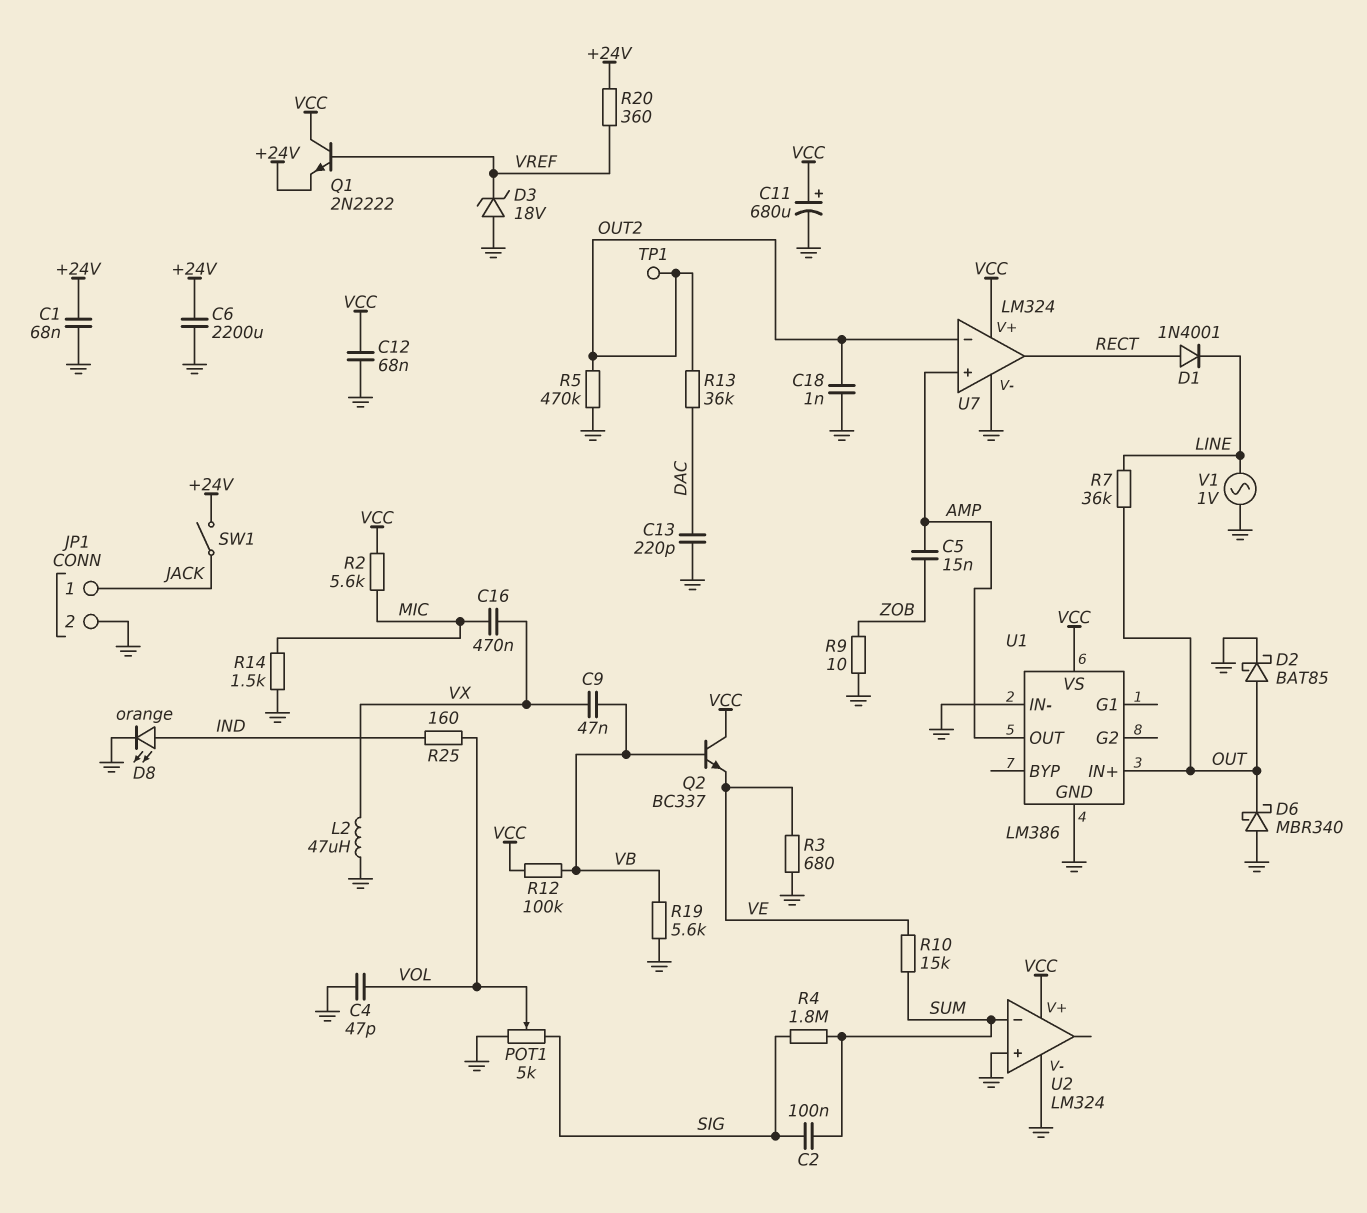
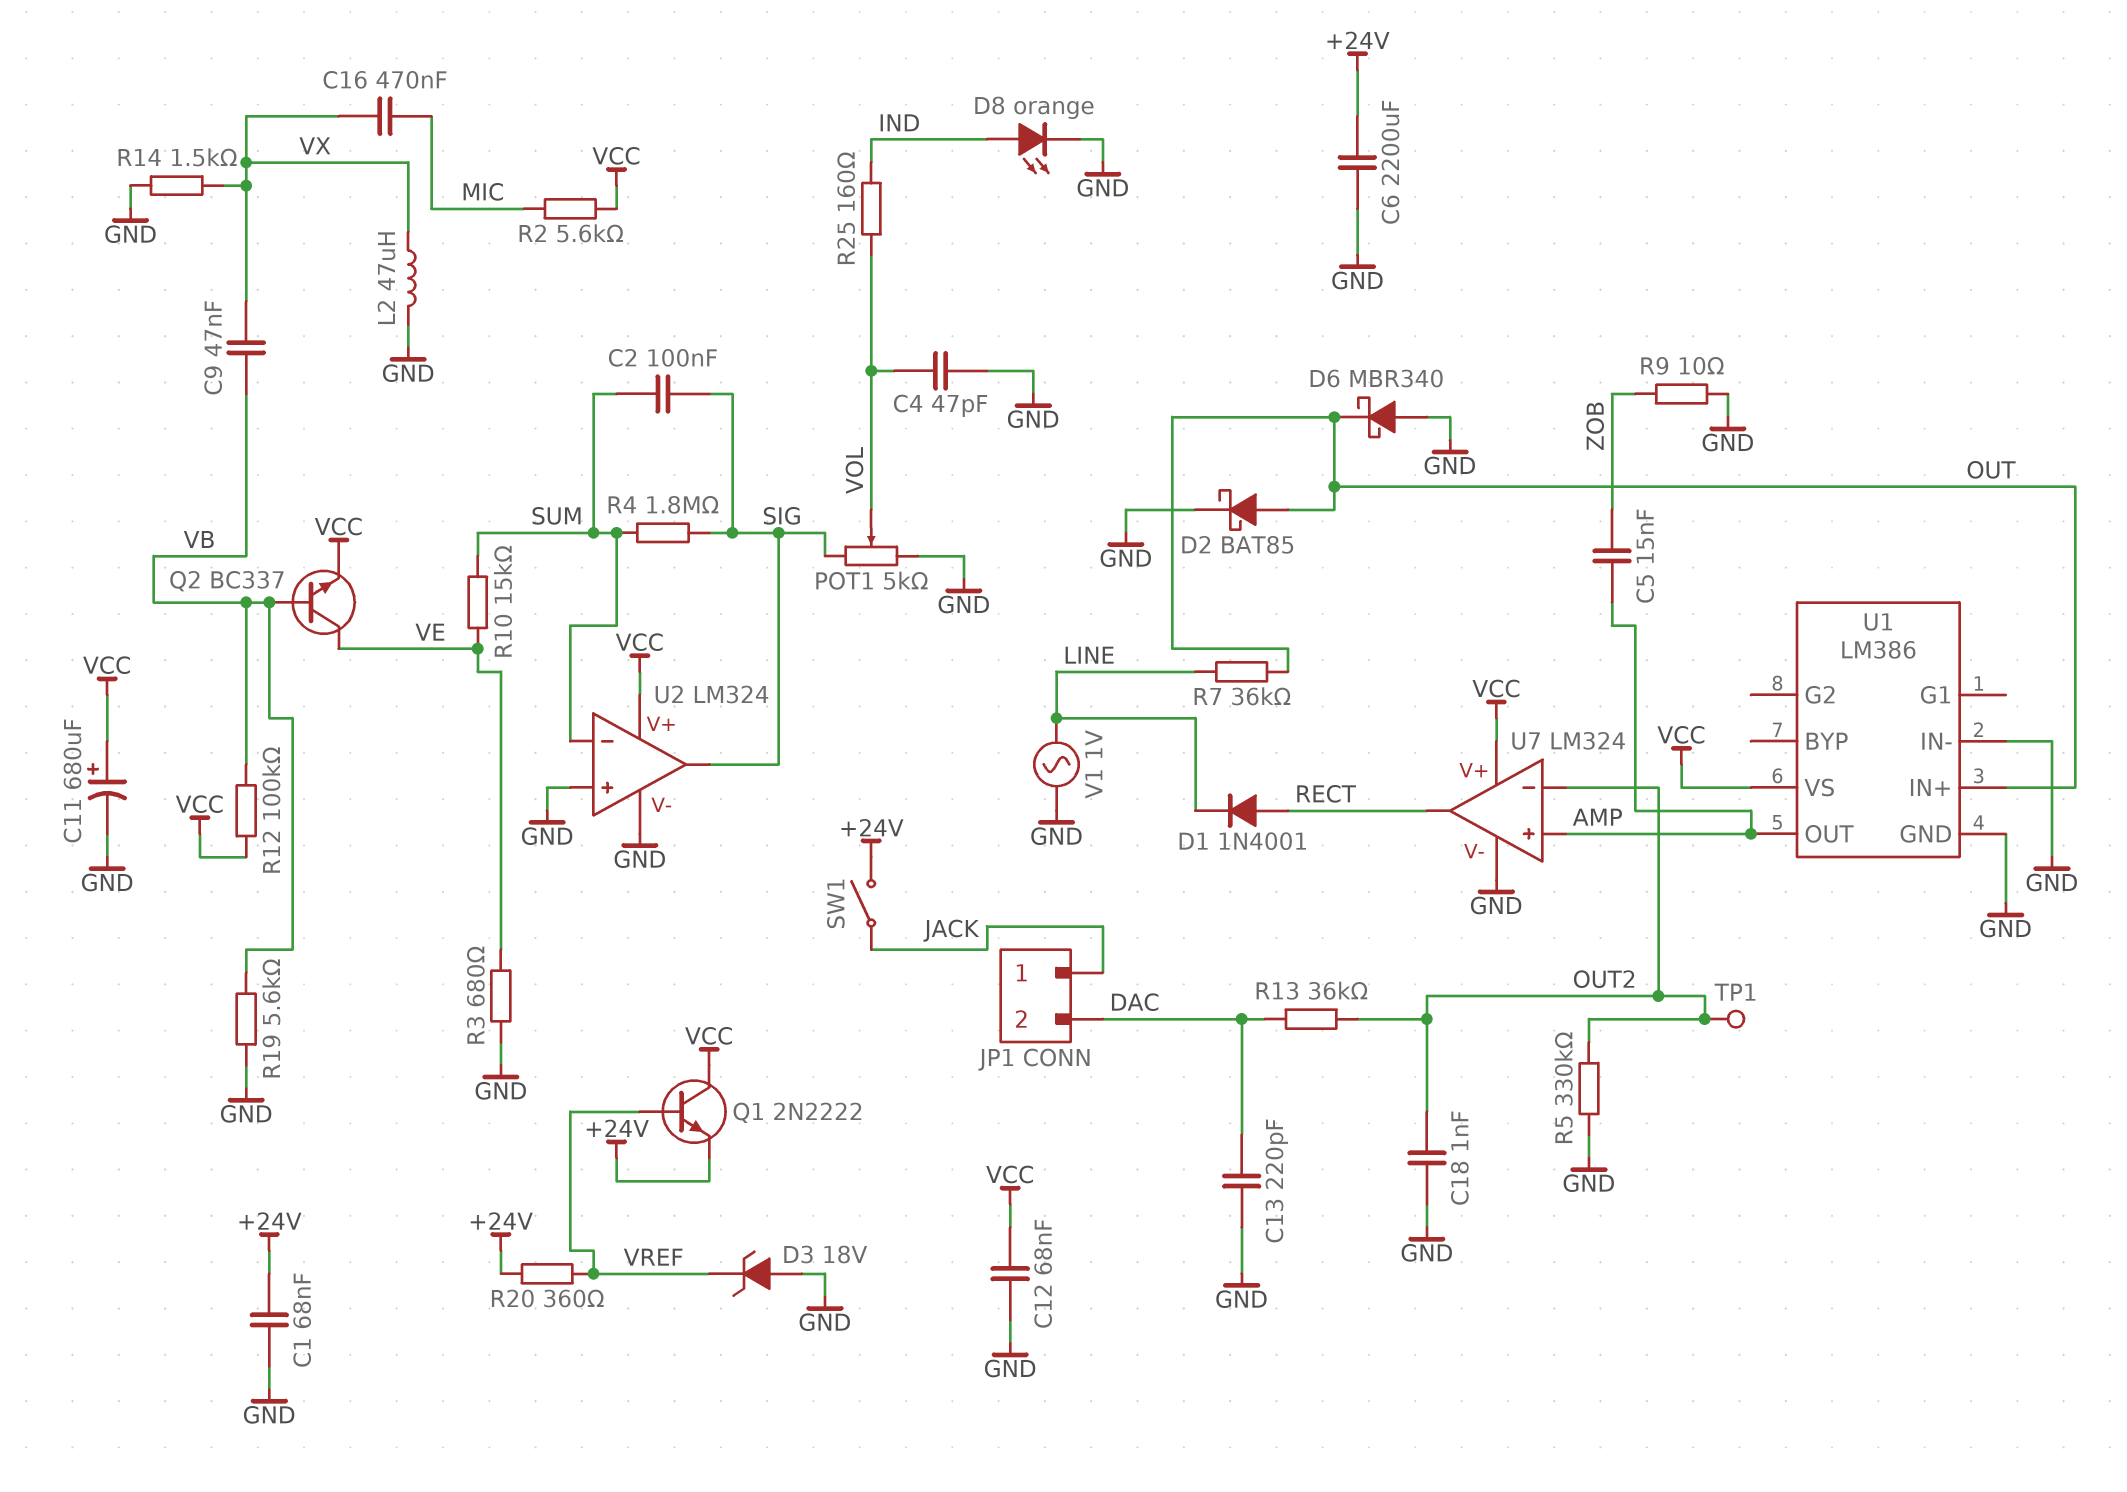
JP1 pin 2: GND -> DAC
Q2: NPN BC337 (B VB, C VCC, E VE) -> NPN BC337 (B VB, C VE, E VCC)
R5: 470k (GND, OUT2) -> 330k (GND, OUT2)
R14: 1.5k (GND, MIC) -> 1.5k (GND, VX)
U2 pin out: none -> SIG

